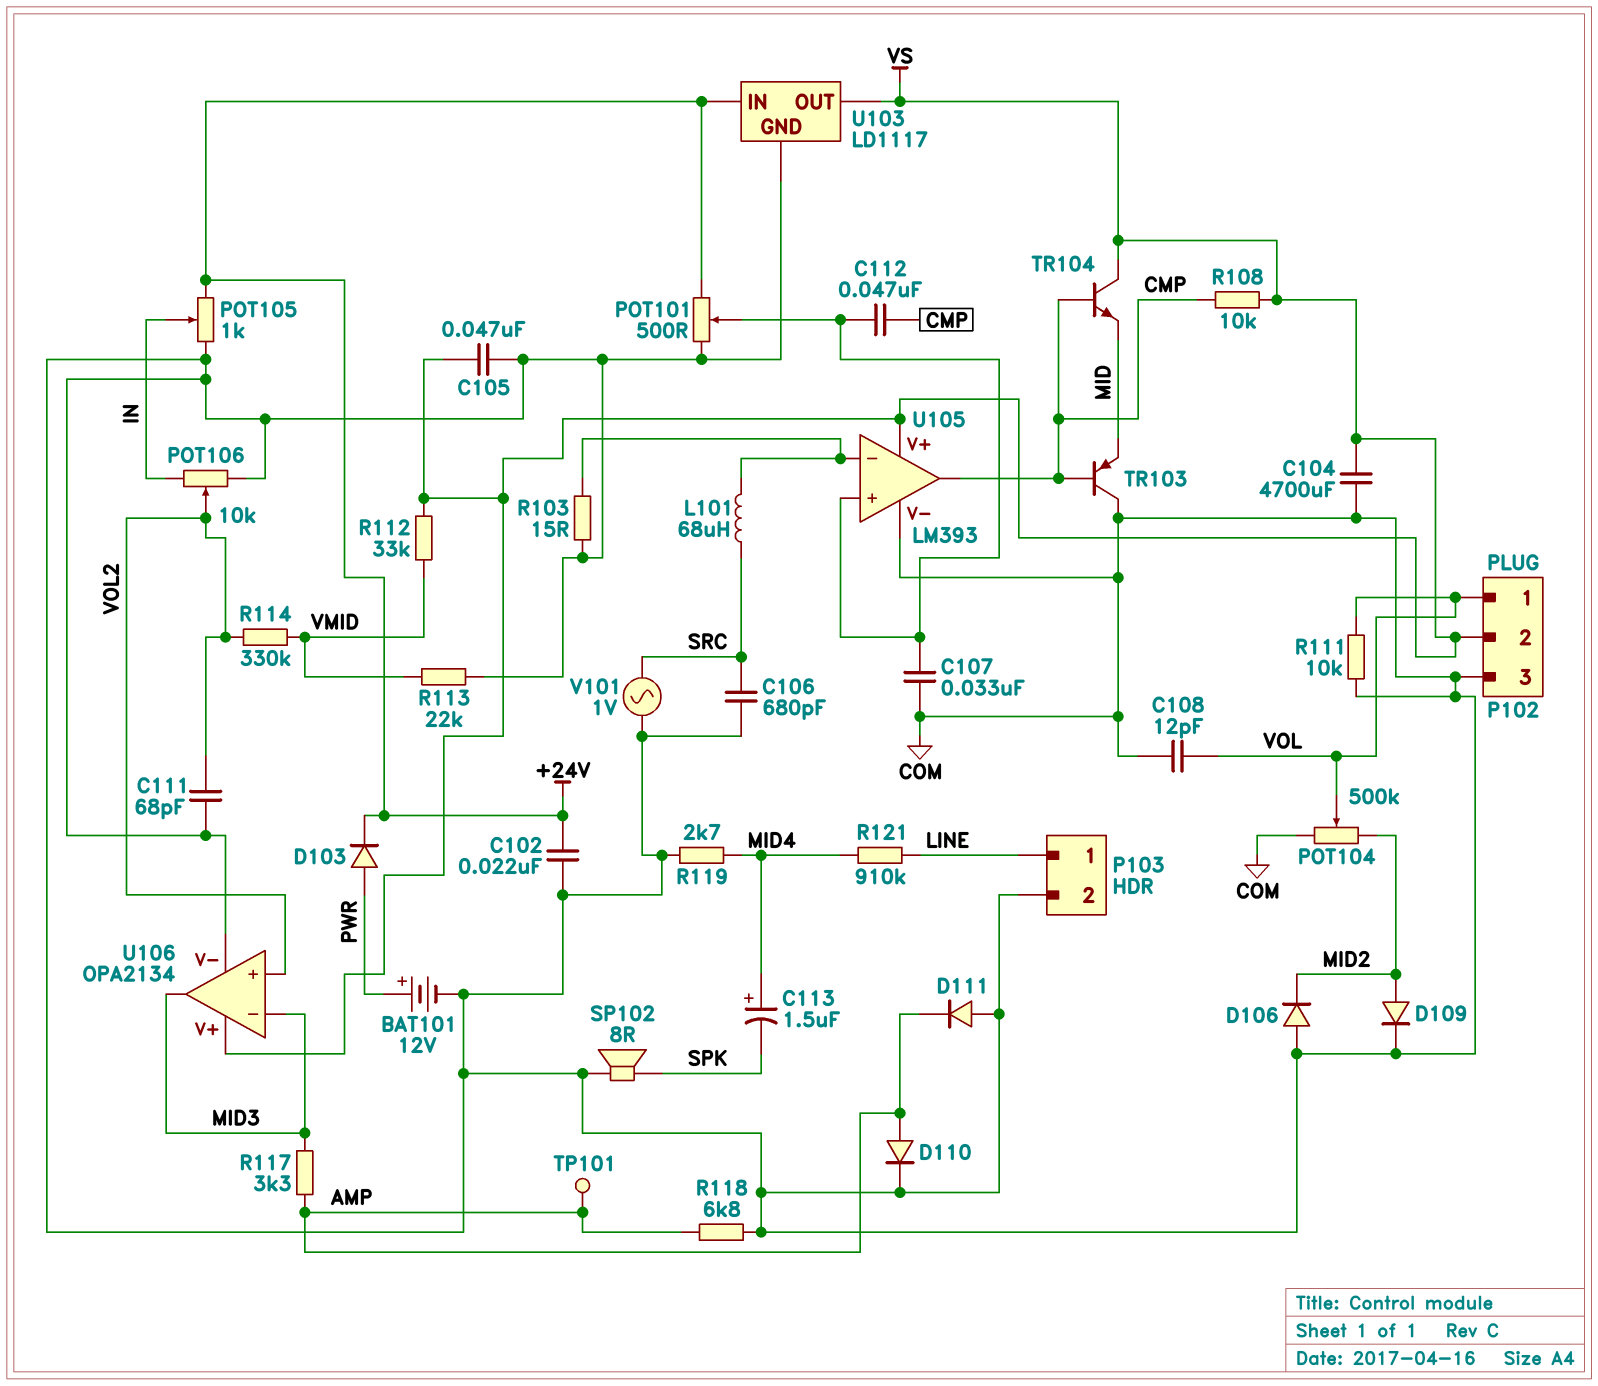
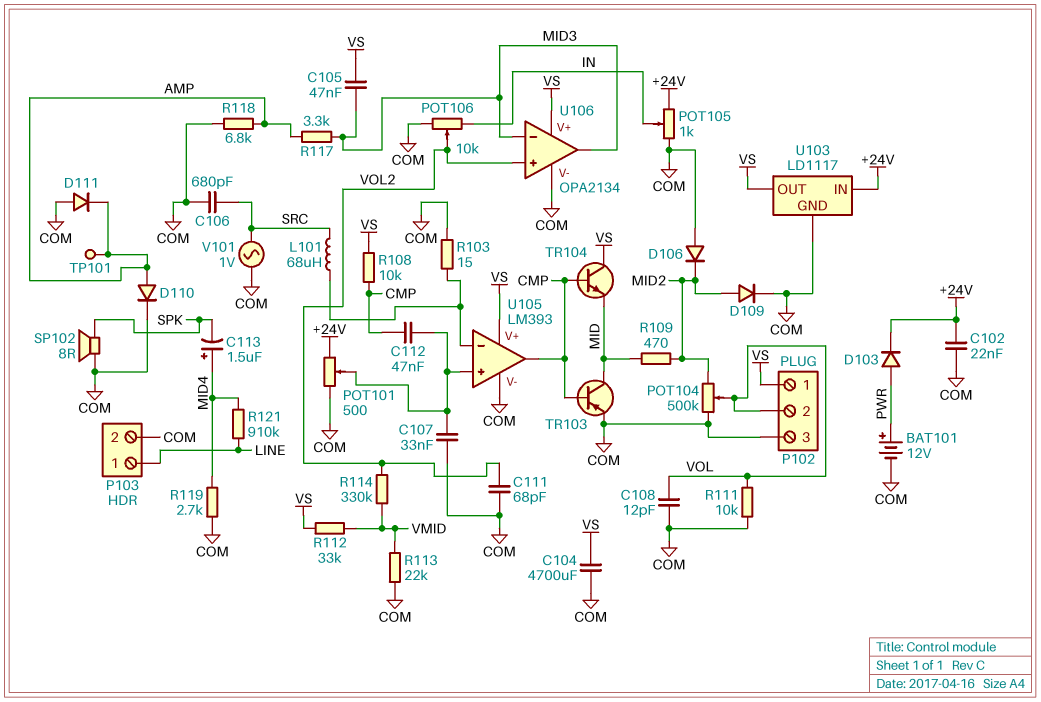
C105: 47nF (COM, VS) -> 47nF (MID3, VS)
P102 pin 1: VOL -> VS
P102 pin 2: VS -> VOL
R109: none -> 470 (MID, MID2)
TR103: PNP (B CMP, C COM, E MID) -> PNP (B CMP, C MID, E COM)

